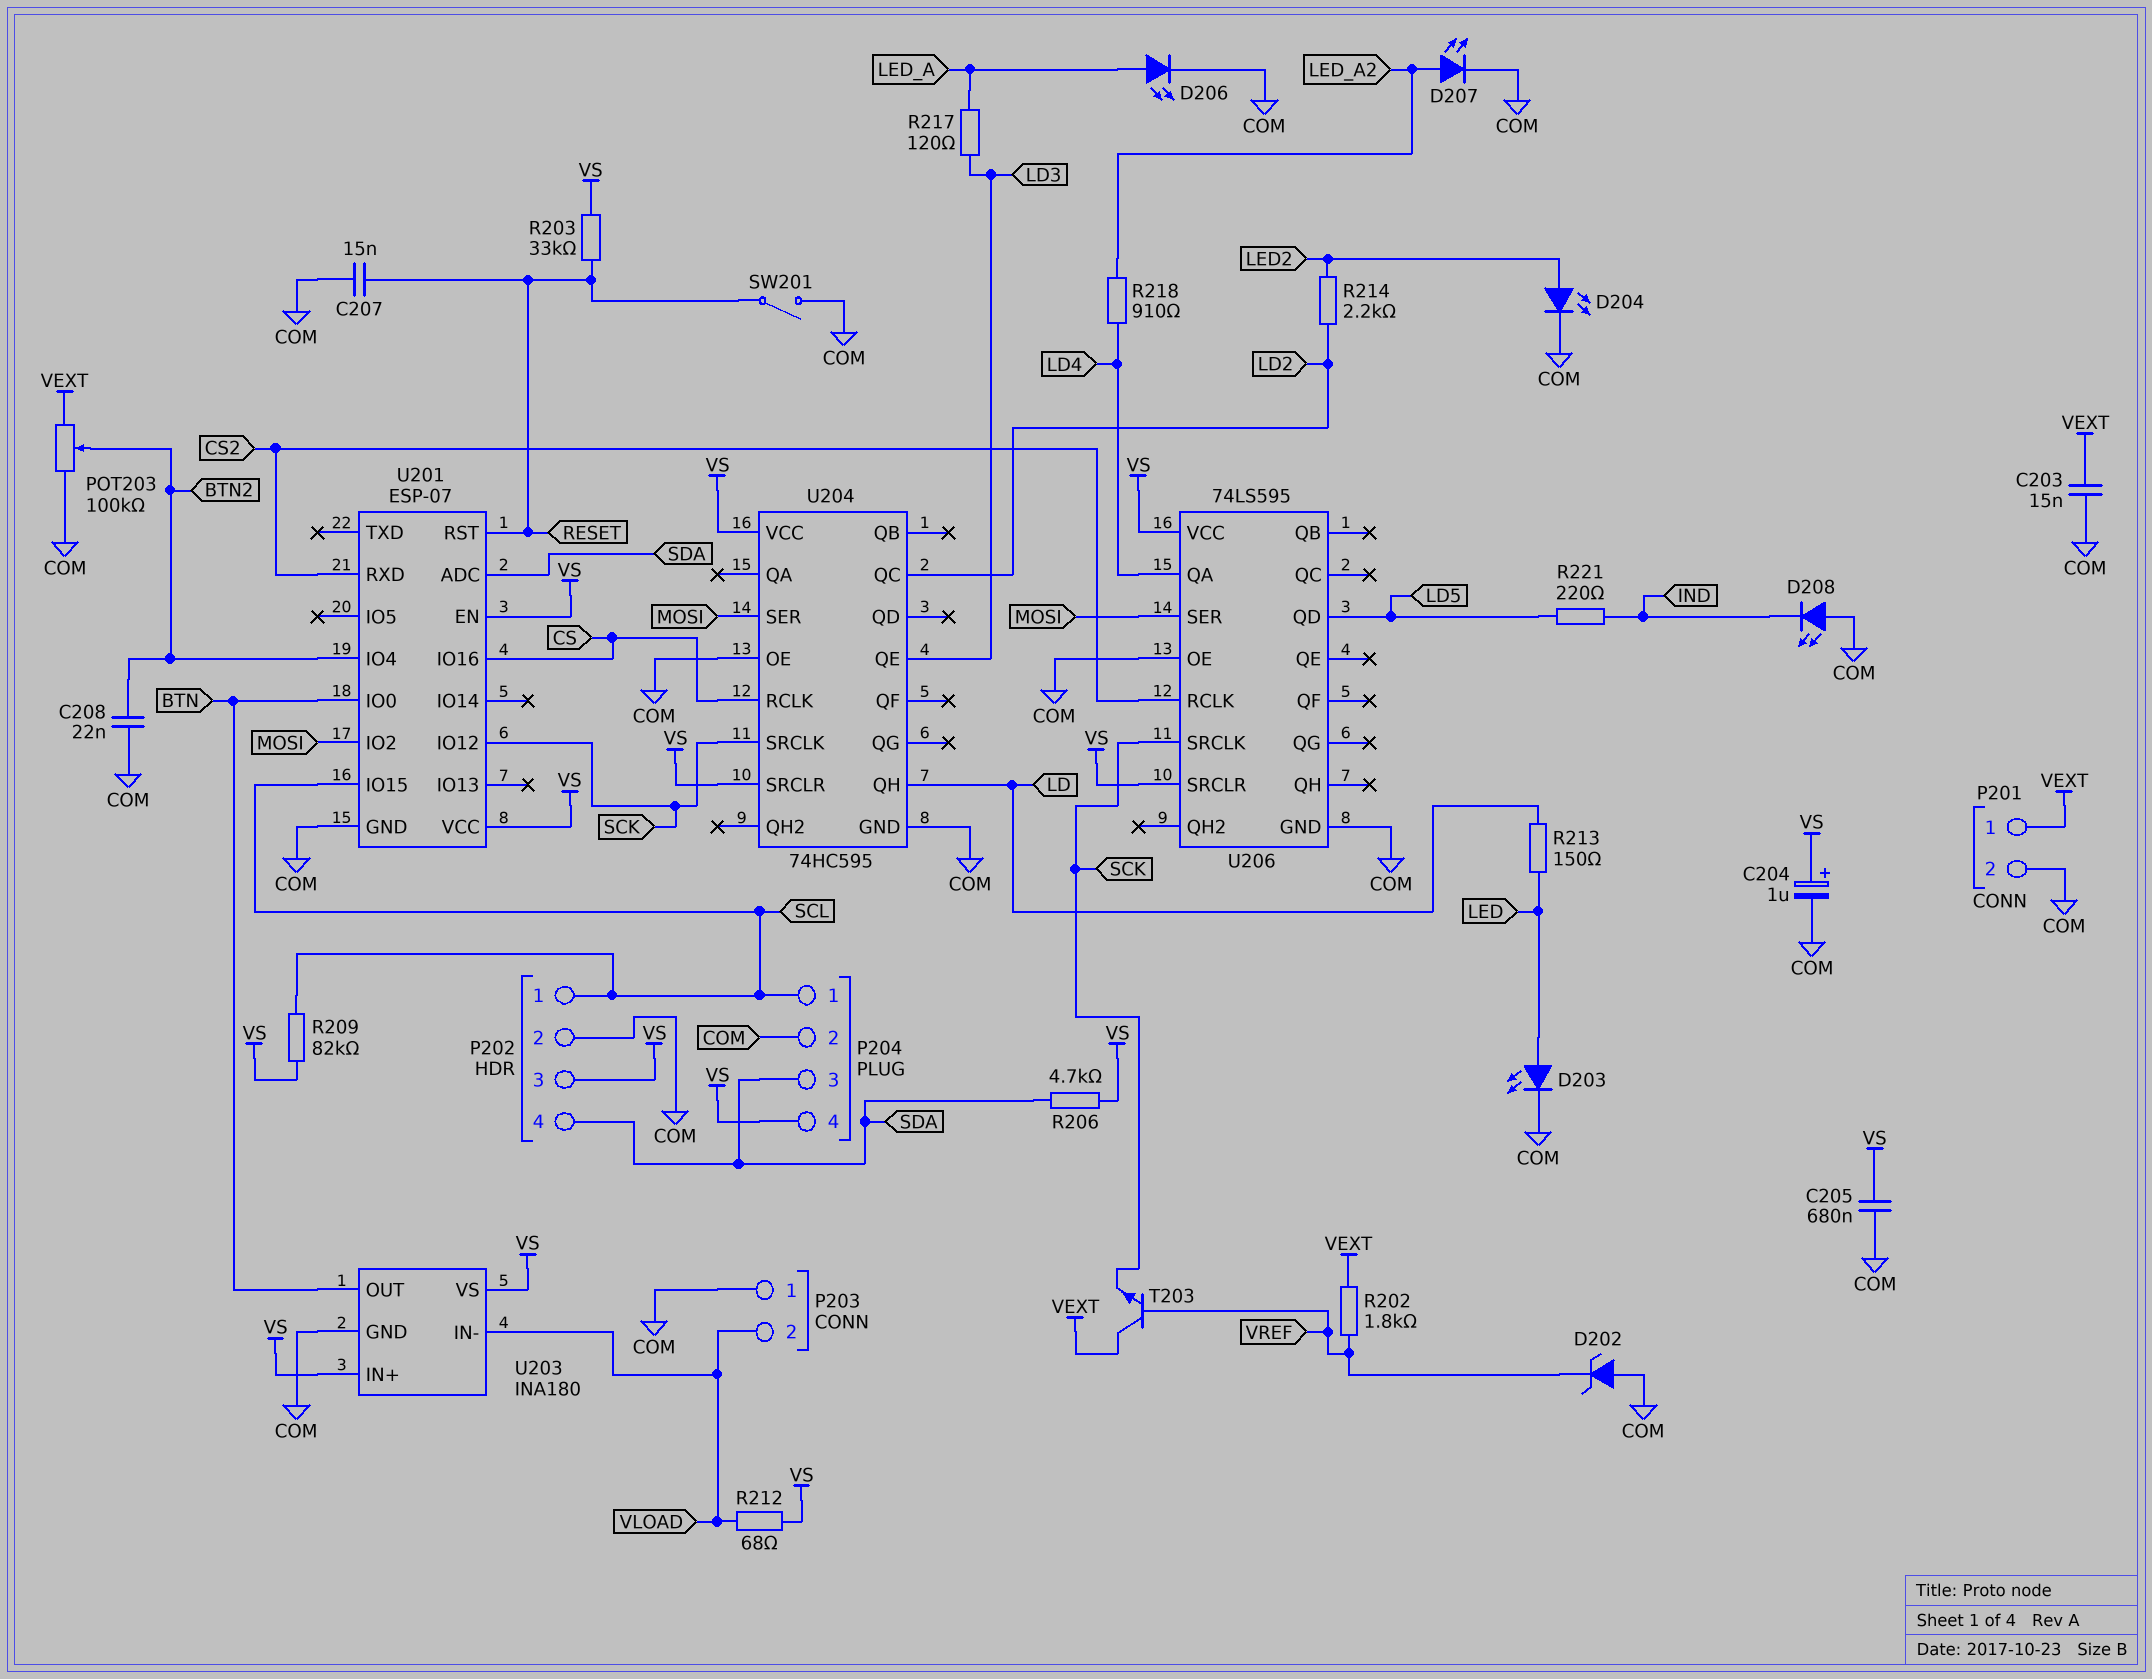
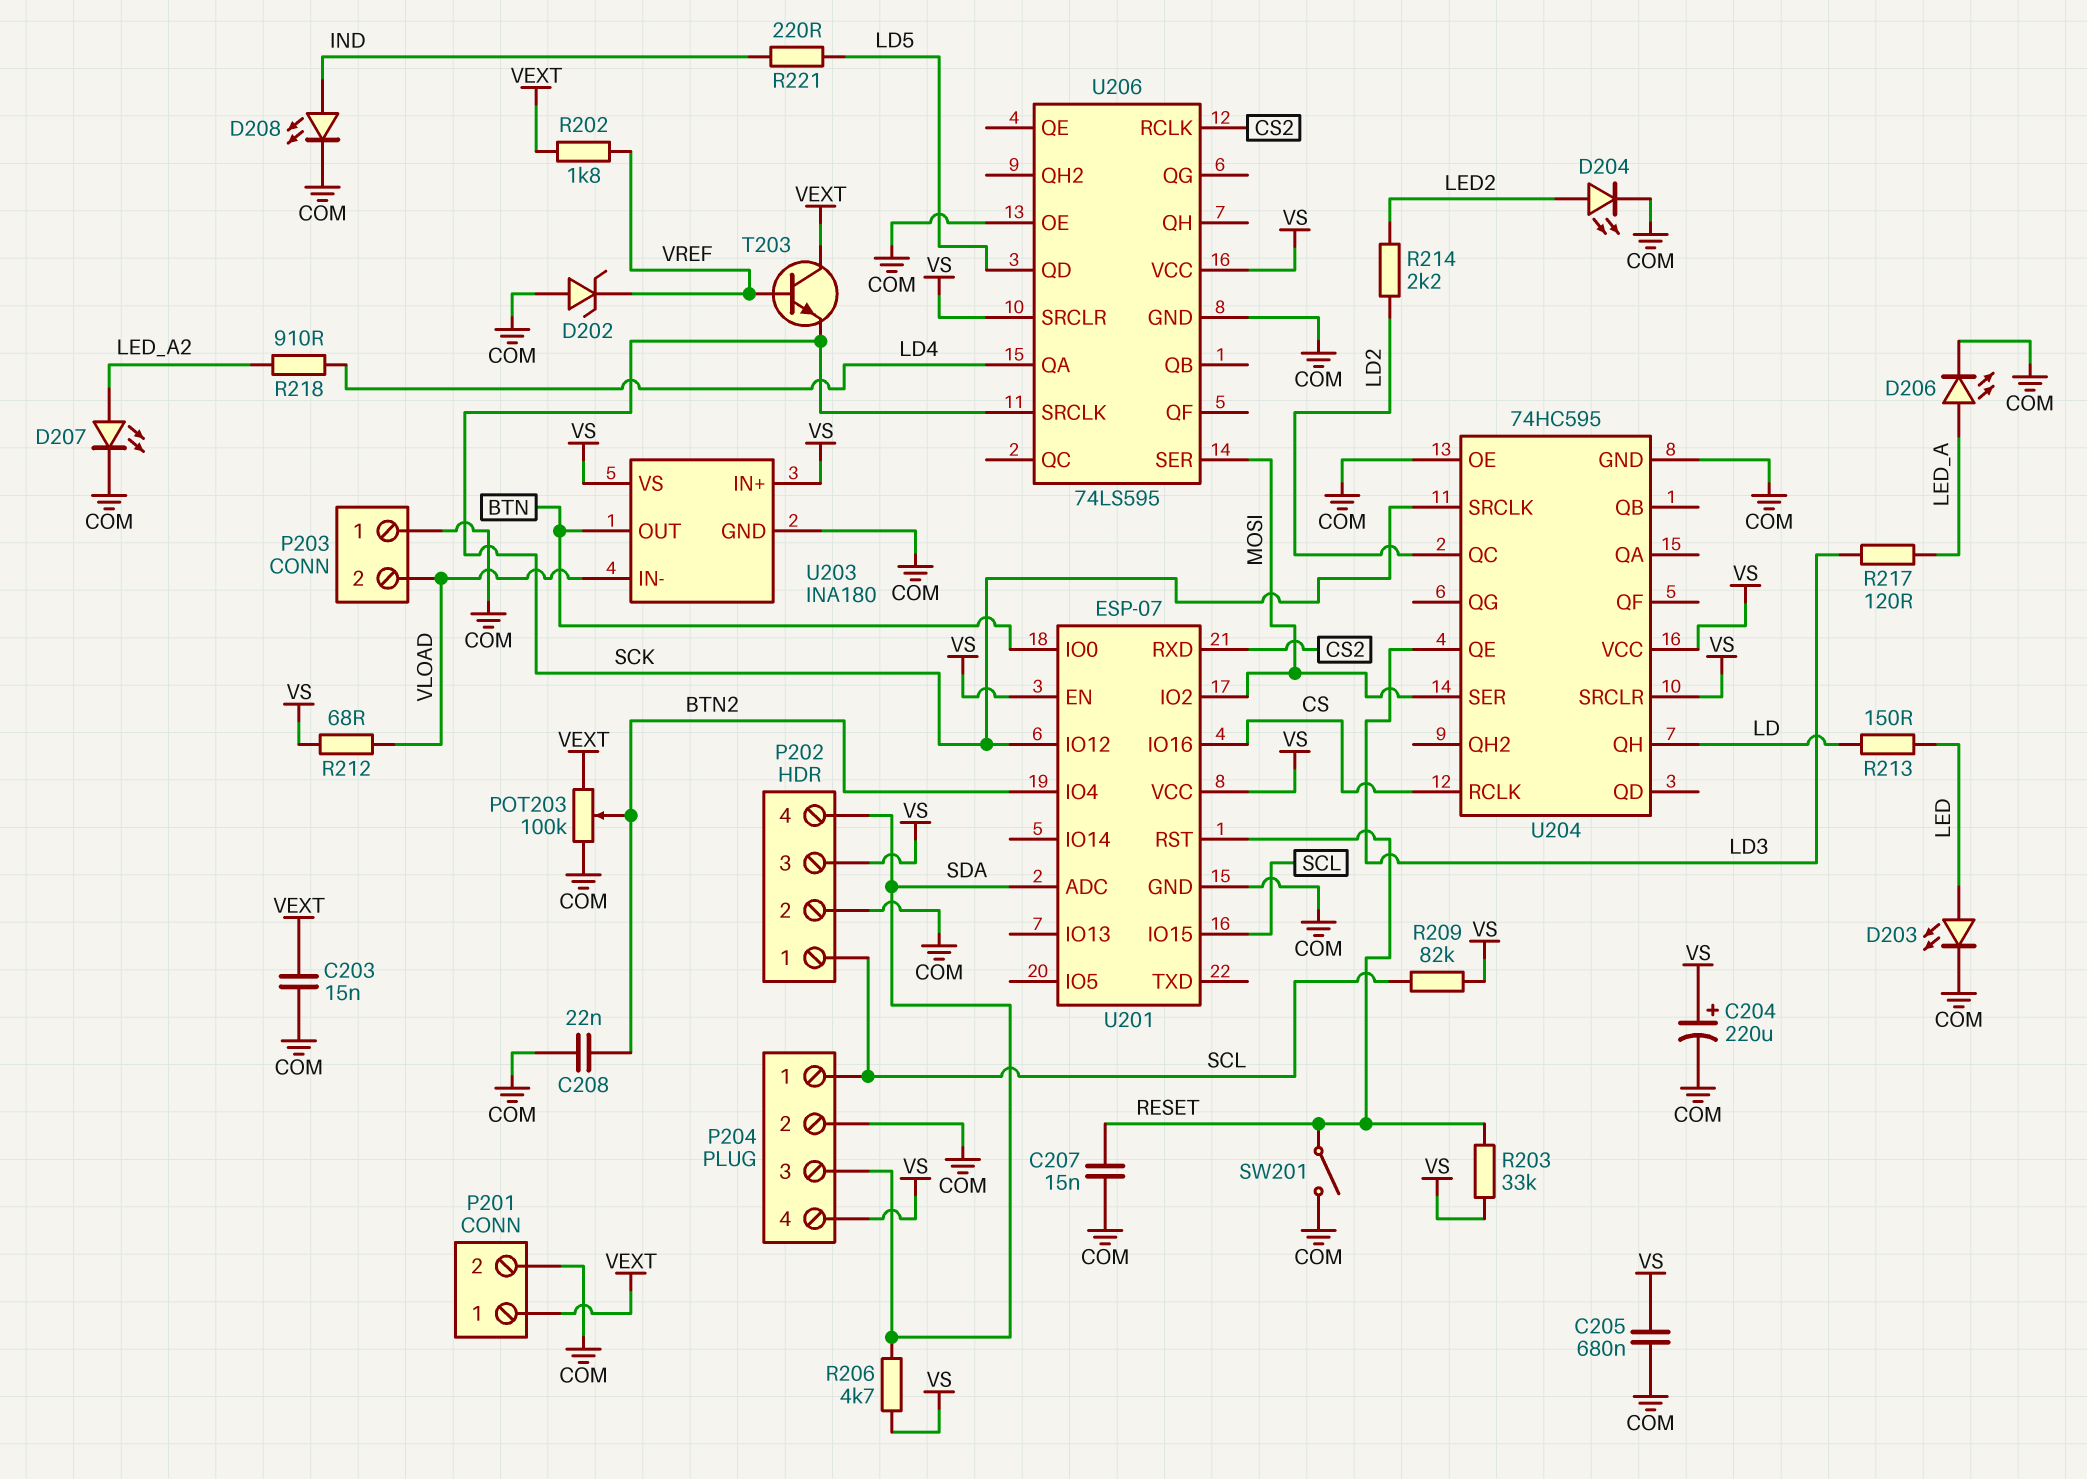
C204: 1uF (plus VS, minus COM) -> 220uF (plus VS, minus COM)
D208: LED (A COM, K IND) -> LED (A IND, K COM)

